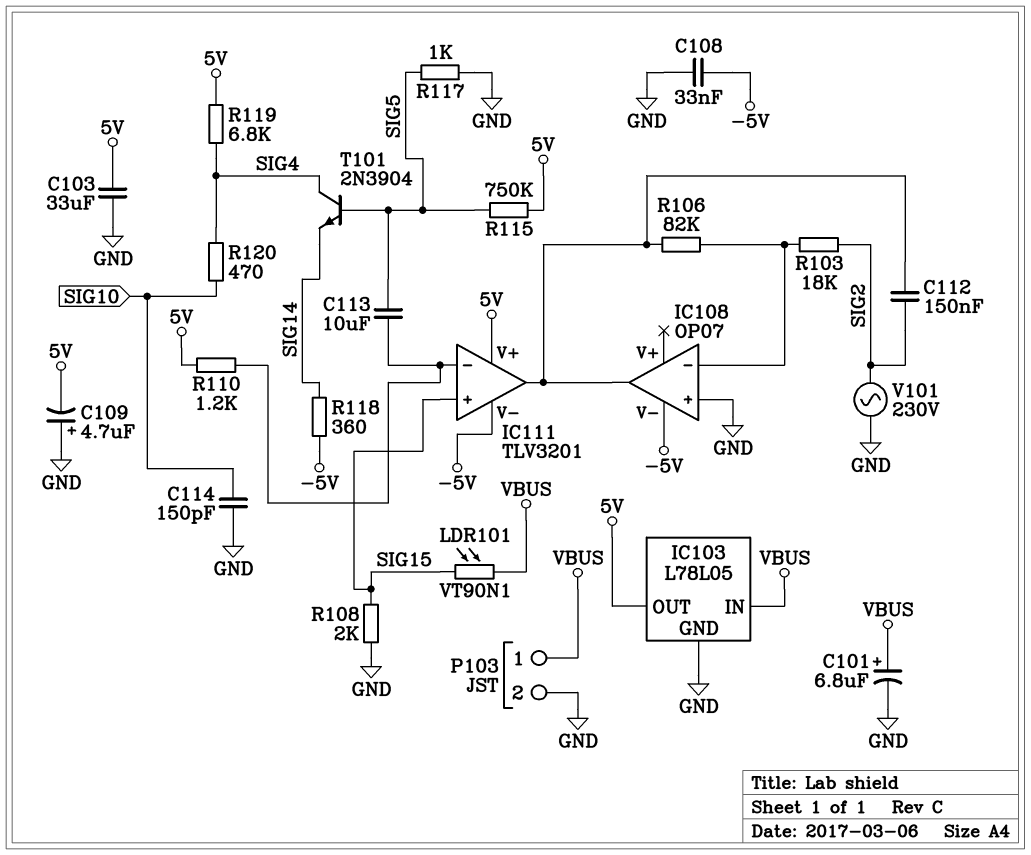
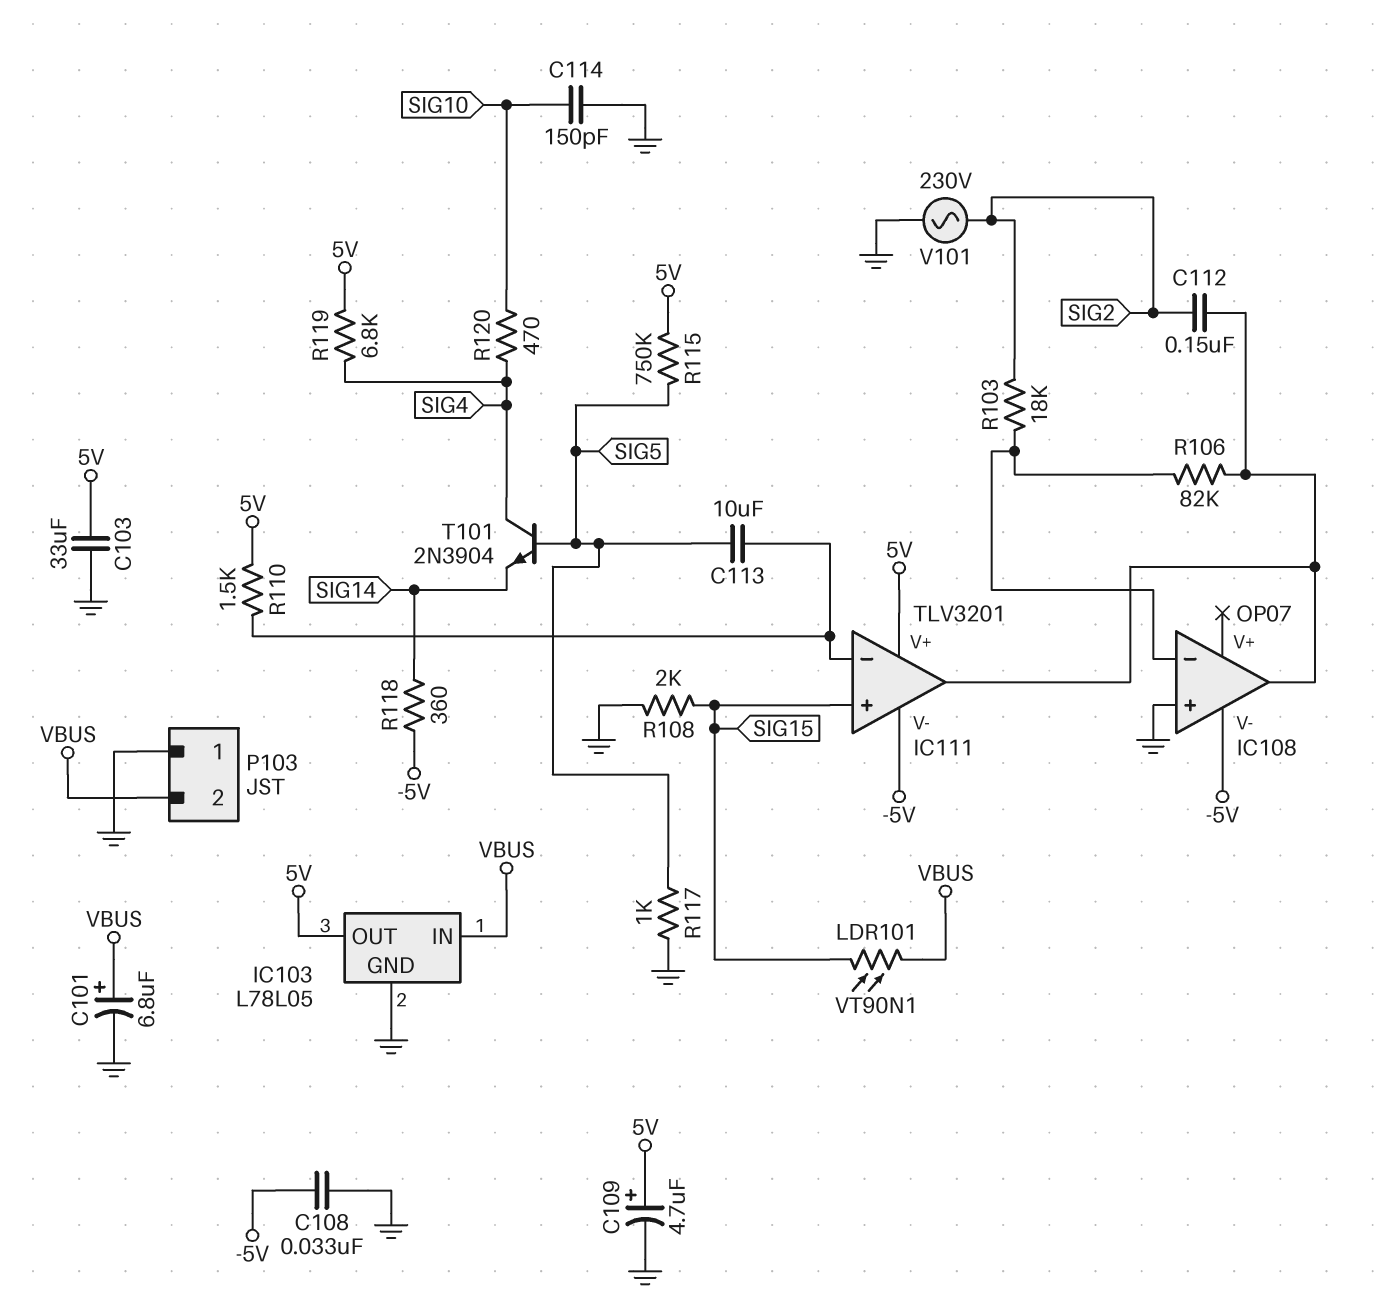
C109: 4.7uF (plus GND, minus 5V) -> 4.7uF (plus 5V, minus GND)
P103 pin 1: VBUS -> GND
P103 pin 2: GND -> VBUS
R110: 1.2k (5V, IC111/in-) -> 1.5k (5V, IC111/in-)

